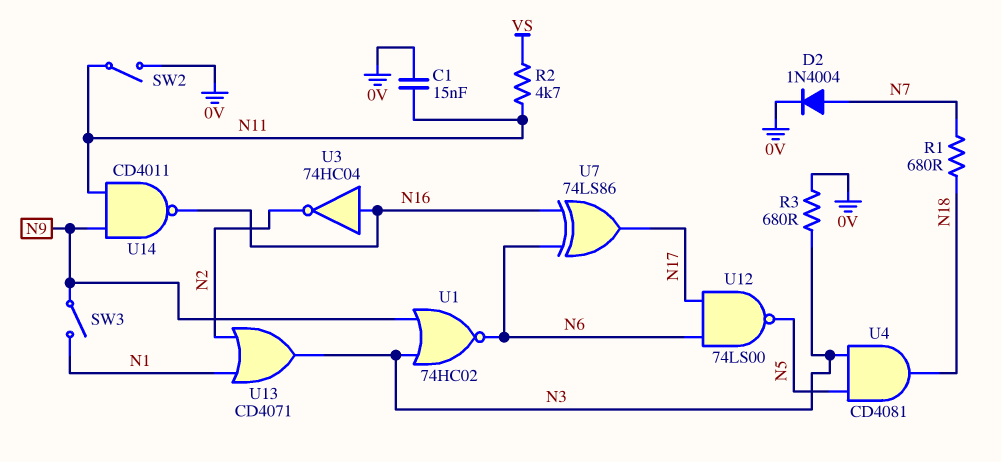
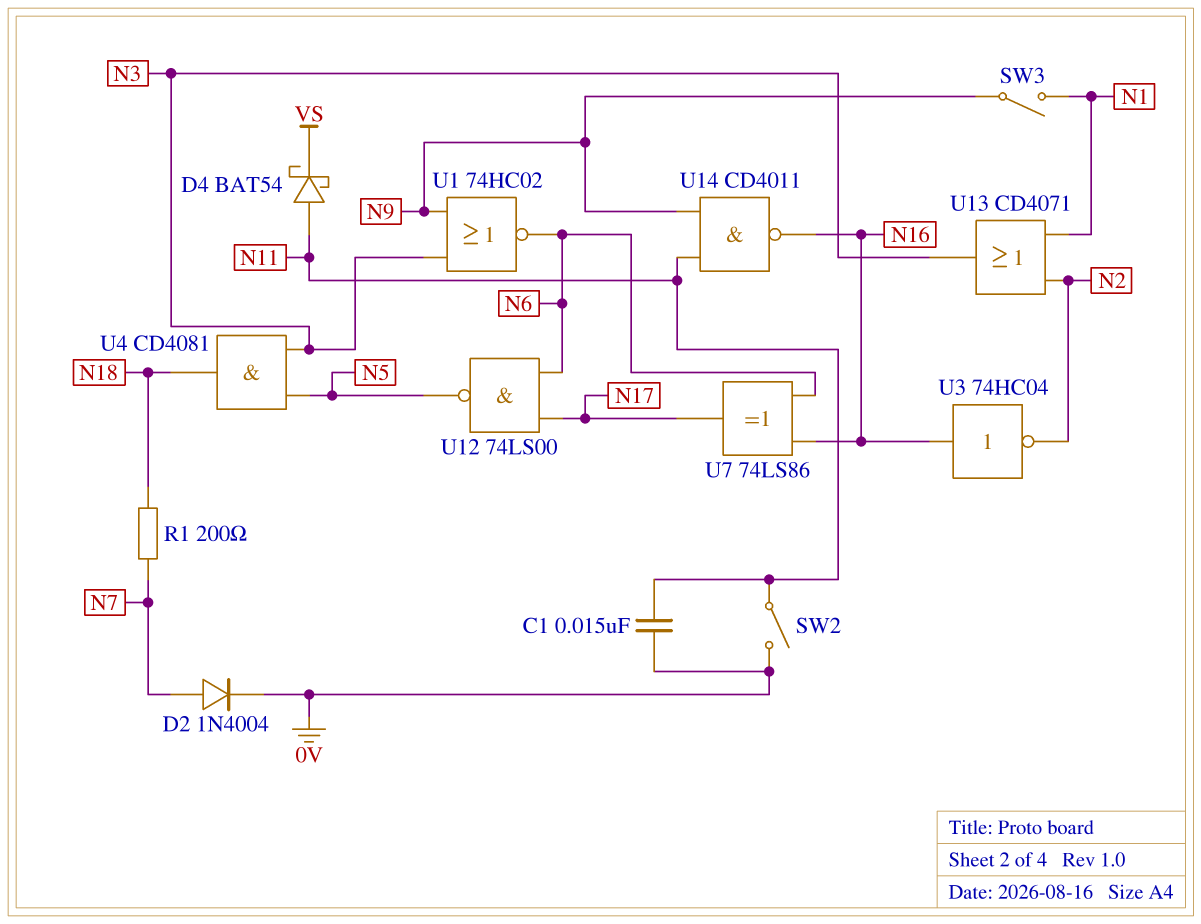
D4: none -> schottky BAT54 (A N11, K VS)
R1: 680 (N7, N18) -> 200 (N7, N18)
R2: 4.7k (N11, VS) -> none
R3: 680 (0V, N3) -> none

